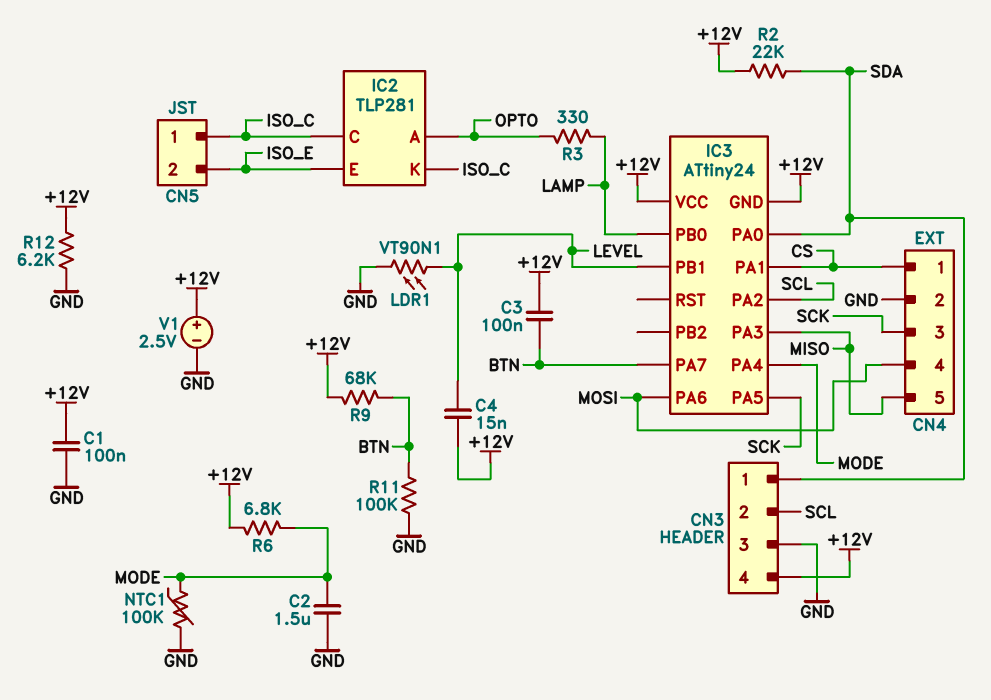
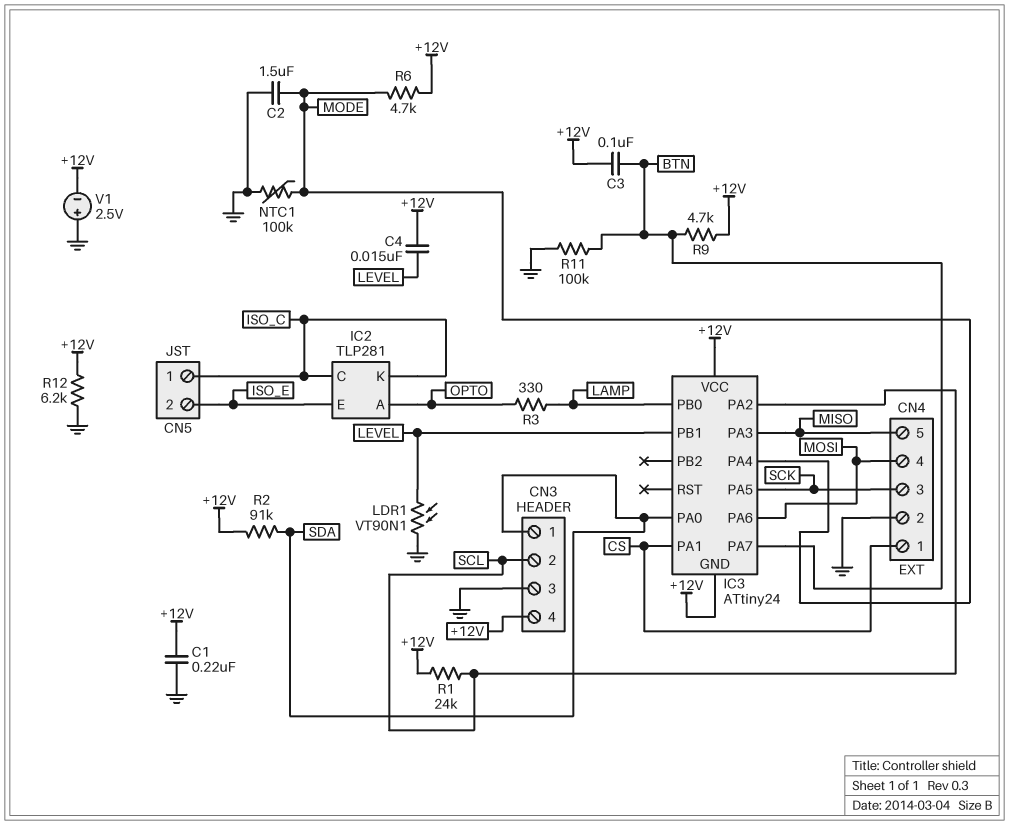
C1: 100nF (+12V, GND) -> 220nF (+12V, GND)
R1: none -> 24k (+12V, SCL)
R2: 22k (+12V, SDA) -> 91k (+12V, SDA)
R6: 6.8k (+12V, MODE) -> 4.7k (+12V, MODE)
R9: 68k (+12V, BTN) -> 4.7k (+12V, BTN)
V1: 2.5V (plus +12V, minus GND) -> 2.5V (plus GND, minus +12V)

